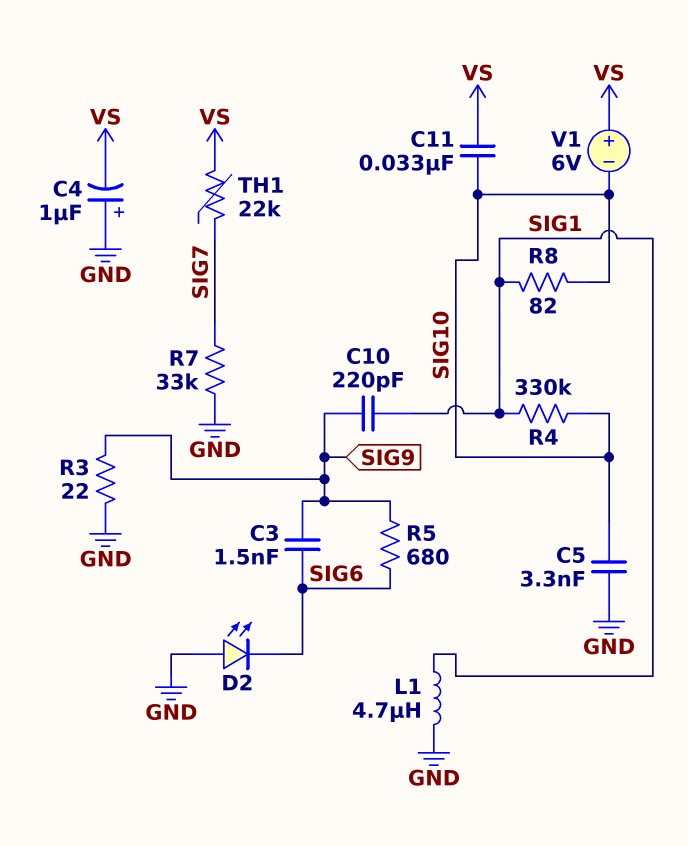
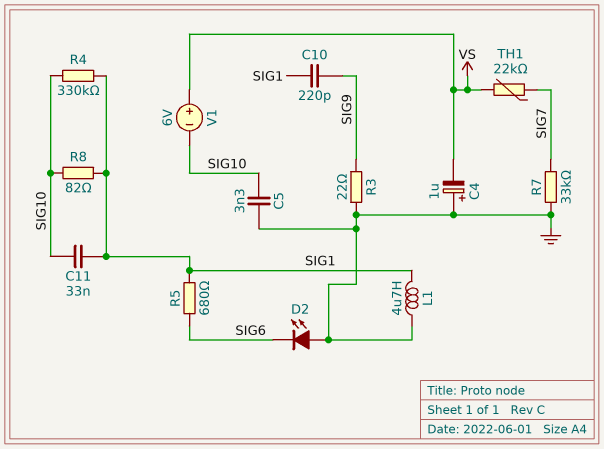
C3: 1.5nF (SIG6, SIG9) -> none
C11: 33nF (SIG10, VS) -> 33nF (SIG1, SIG10)
R5: 680 (SIG6, SIG9) -> 680 (SIG1, SIG6)

